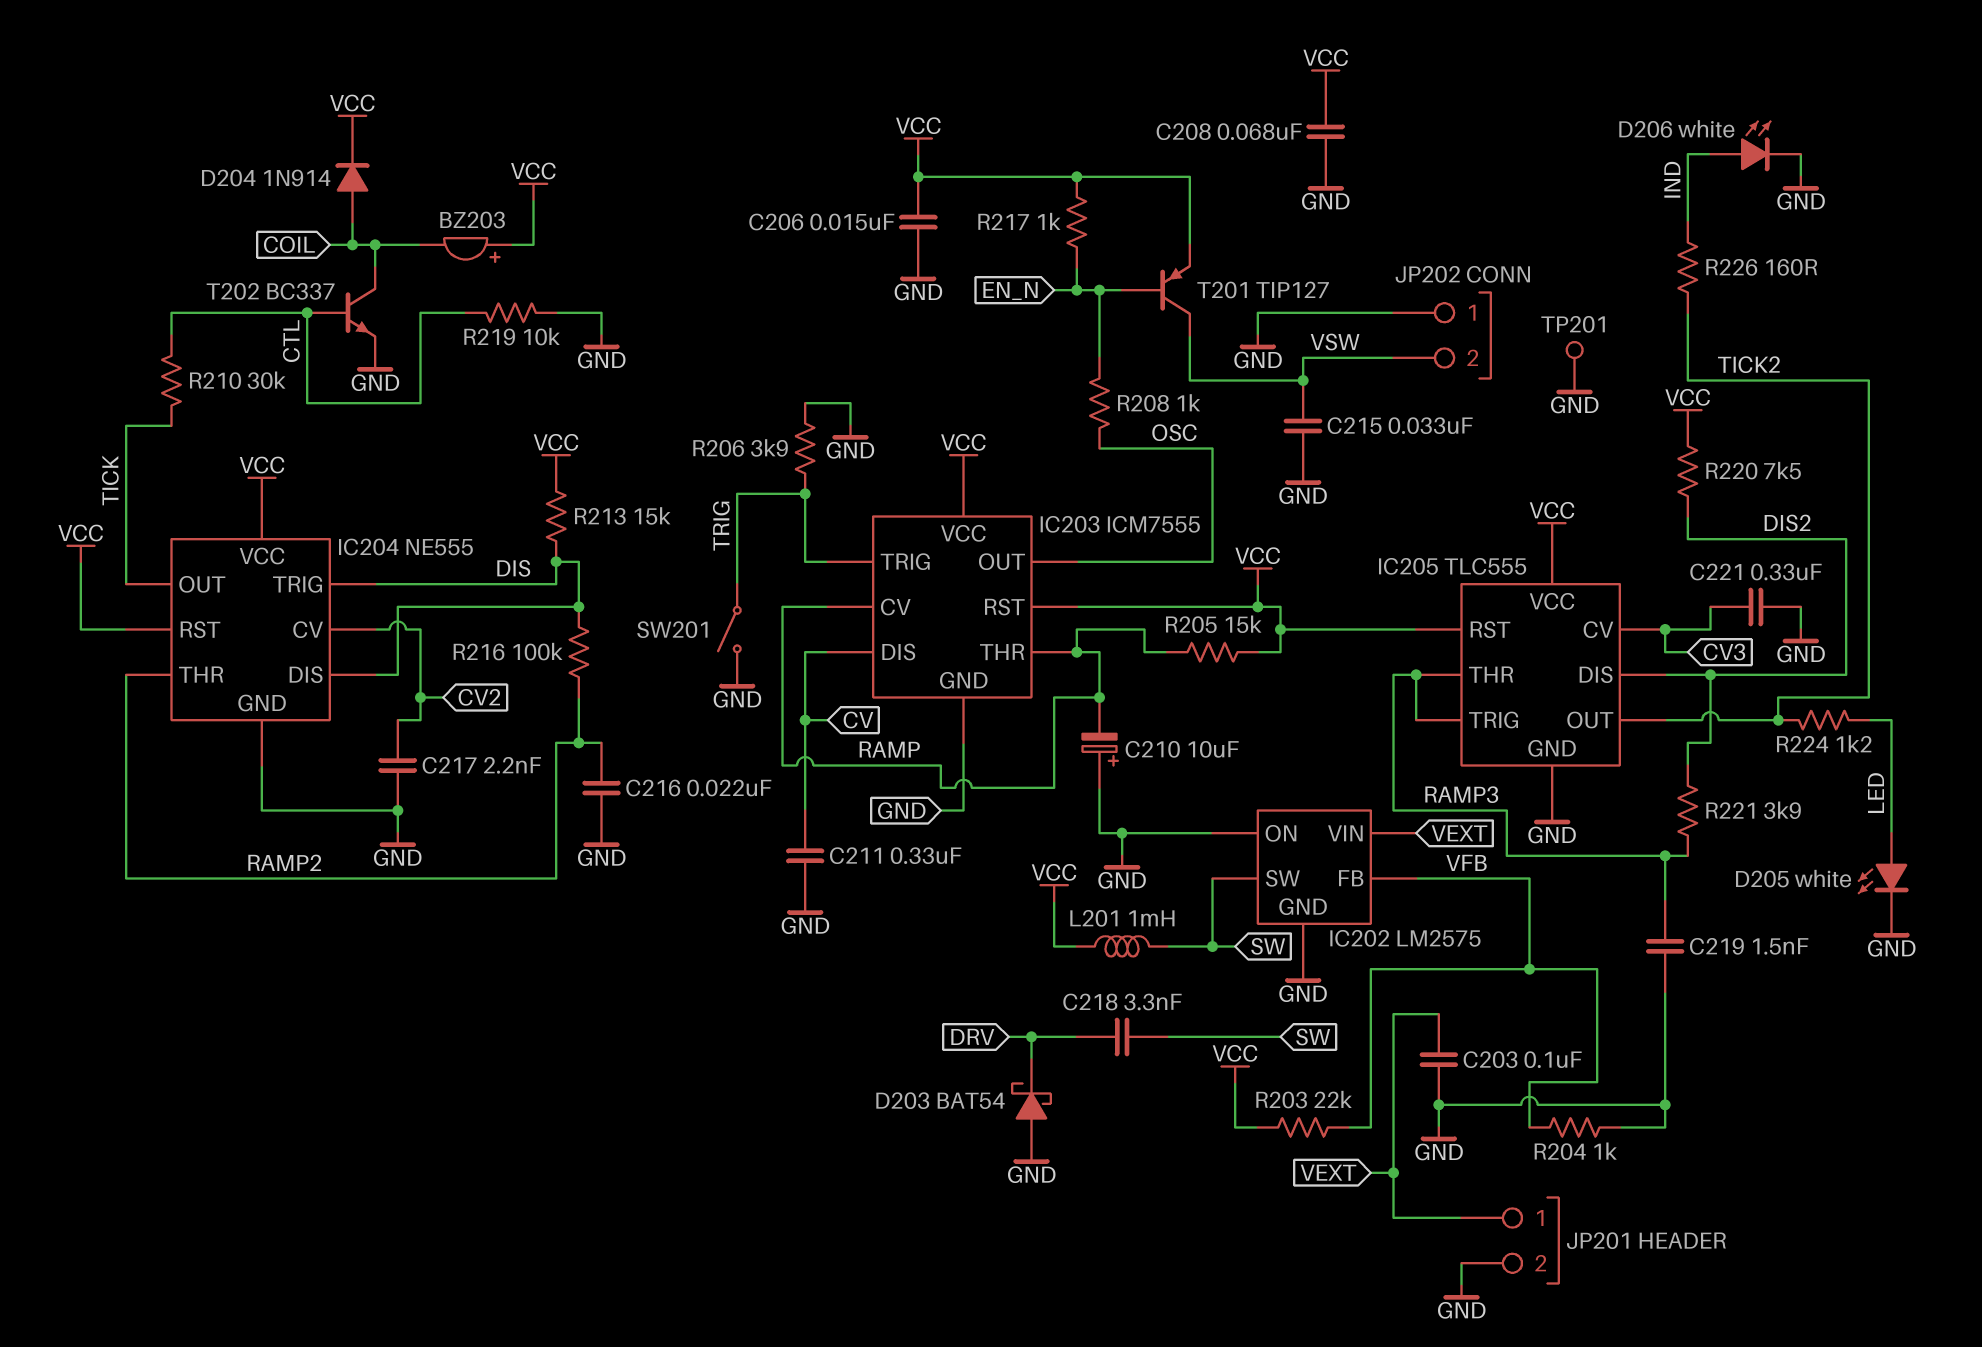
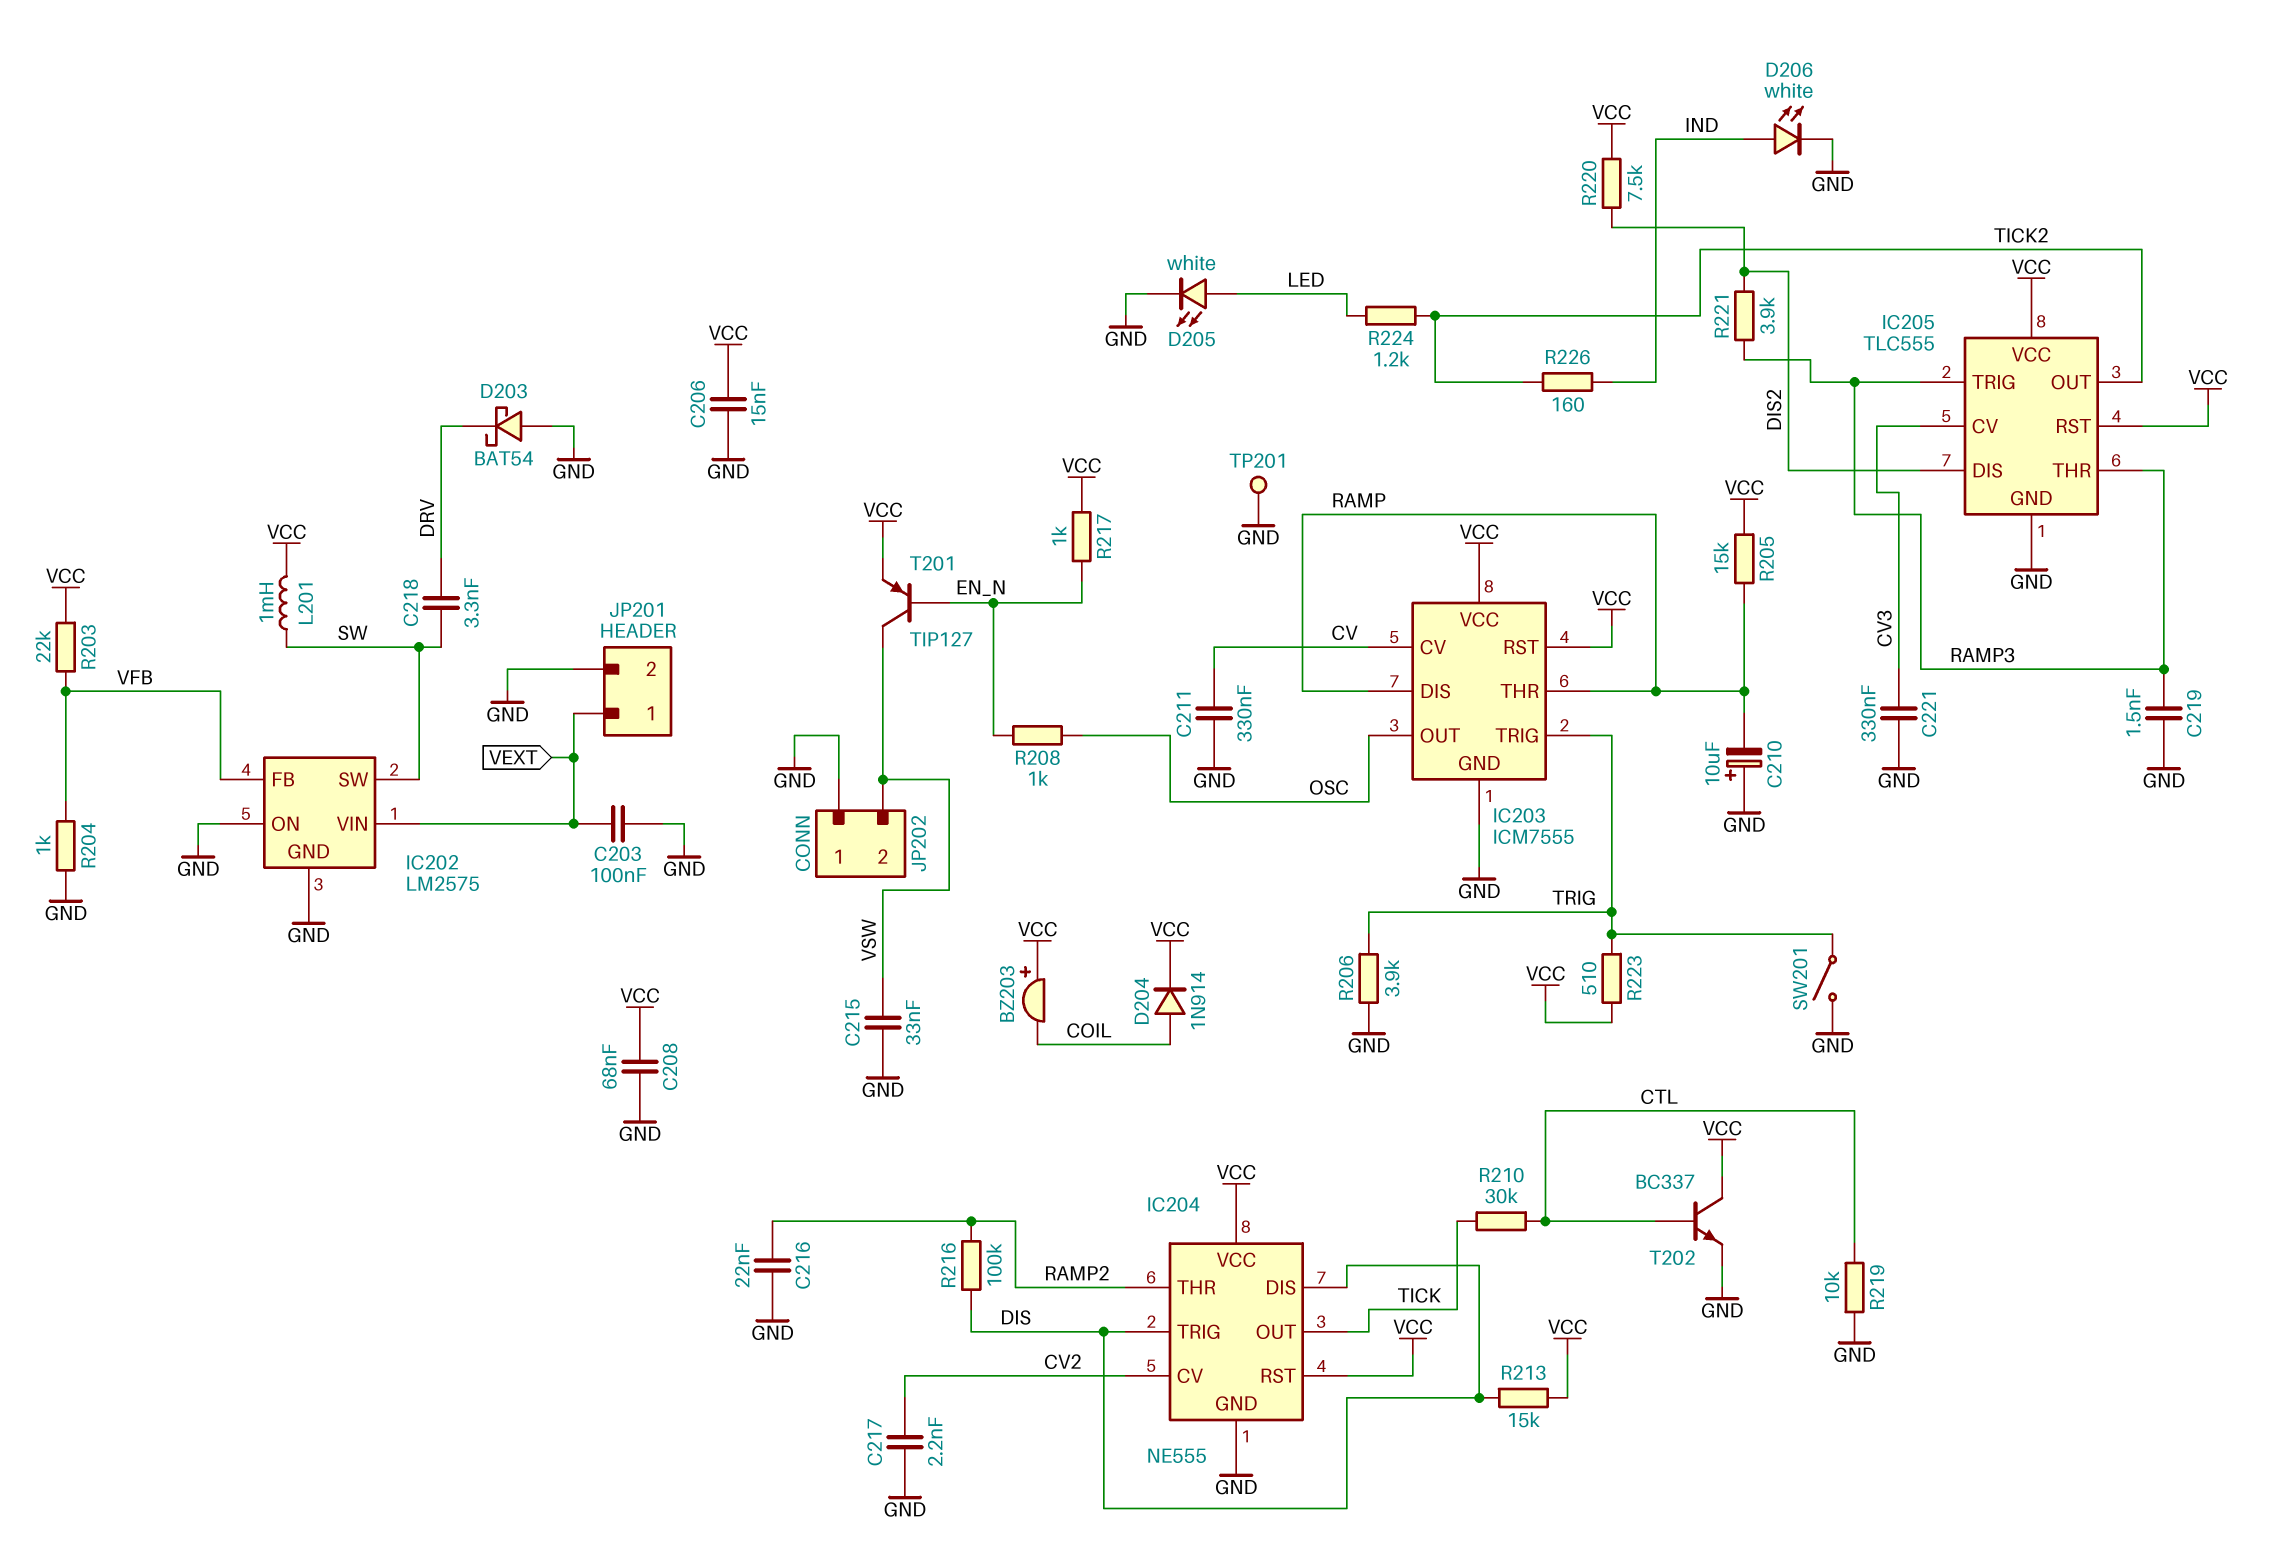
IC203 pin CV: RAMP -> CV
IC203 pin DIS: CV -> RAMP
R223: none -> 510 (TRIG, VCC)
T202: NPN BC337 (B CTL, C COIL, E GND) -> NPN BC337 (B CTL, C VCC, E GND)

